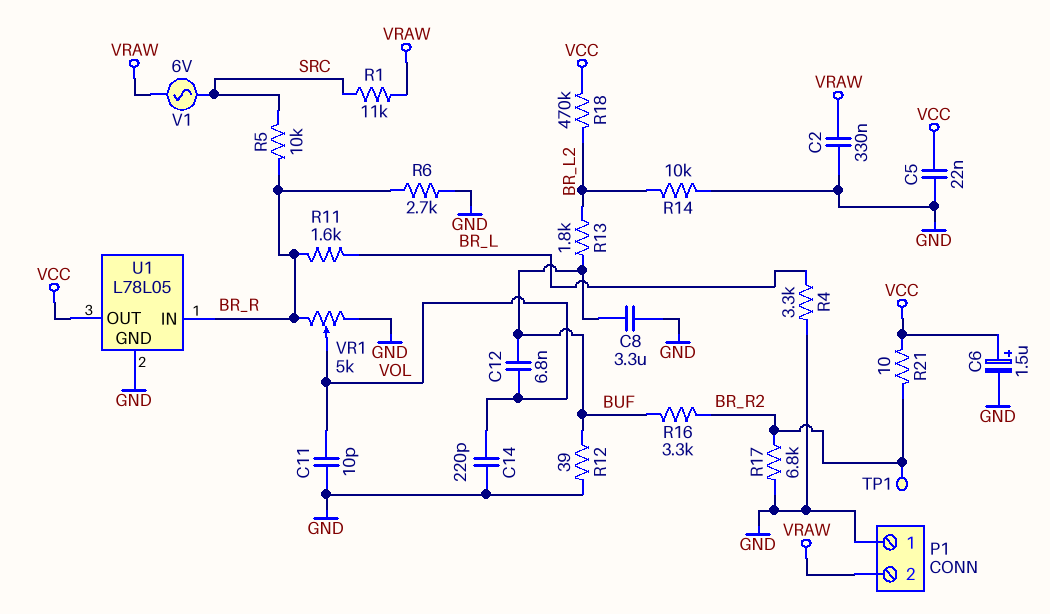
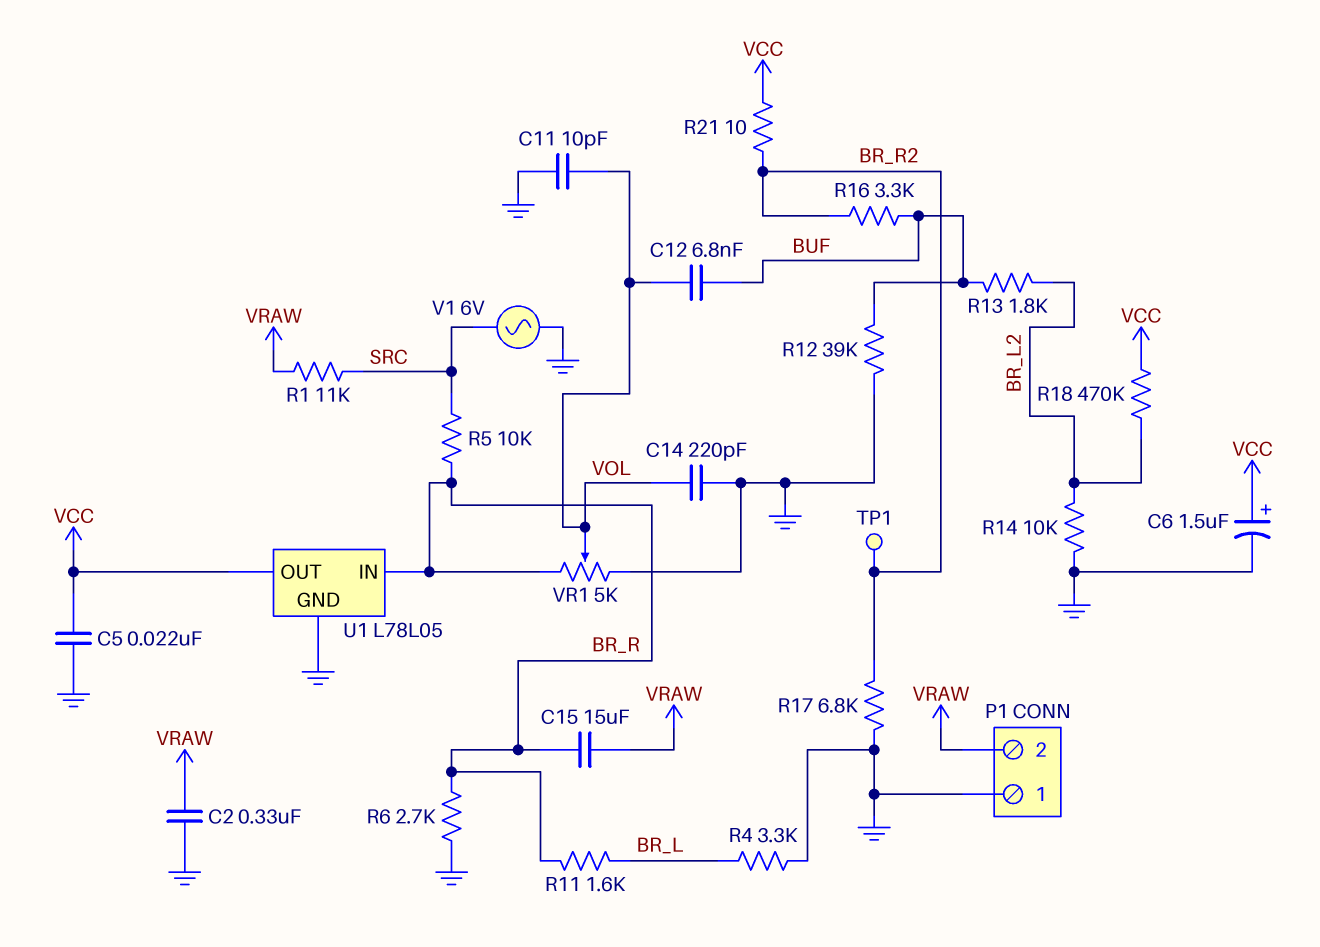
C8: 3.3uF (BUF, GND) -> none
C15: none -> 15uF (BR_R, VRAW)
R12: 39 (BUF, GND) -> 39k (BUF, GND)
V1: AC 6V (SRC, VRAW) -> AC 6V (GND, SRC)

